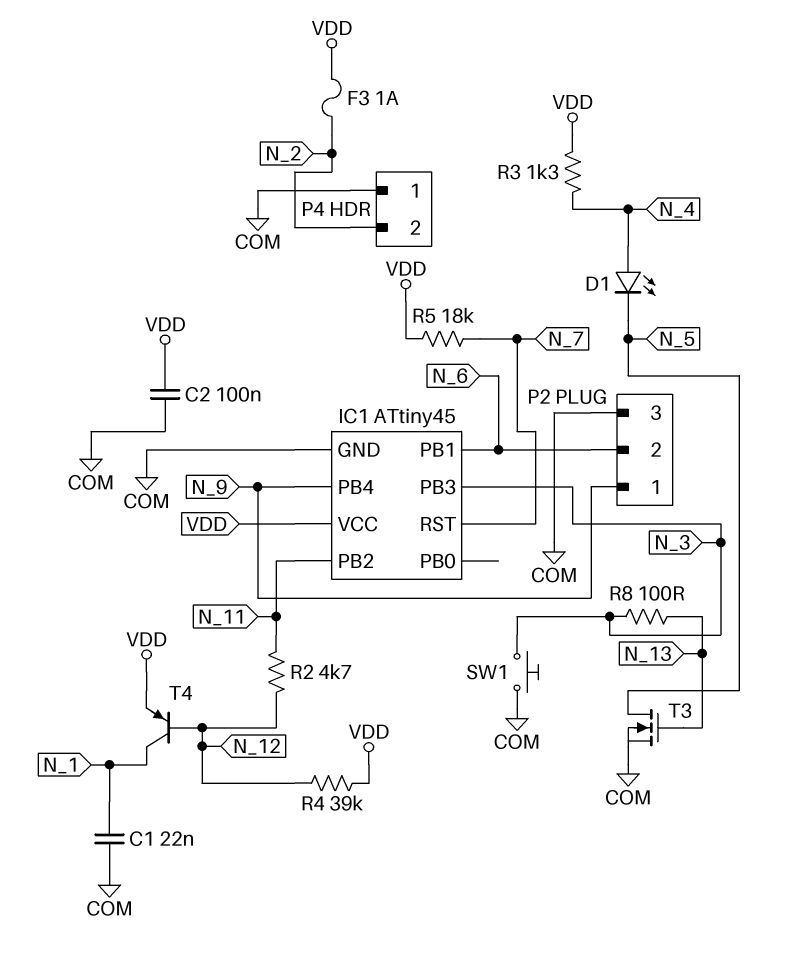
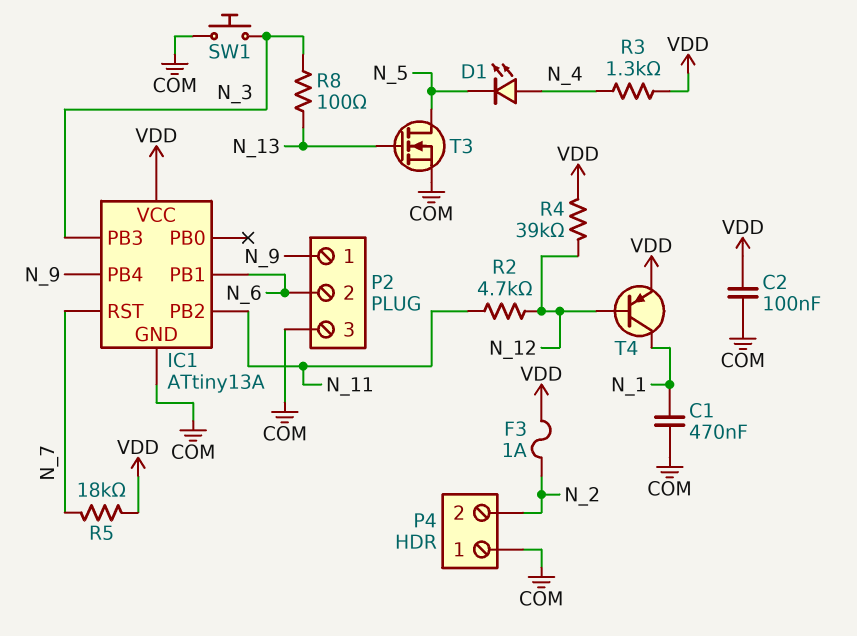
C1: 22nF (COM, N_1) -> 470nF (COM, N_1)
IC1: ATtiny45 -> ATtiny13A

